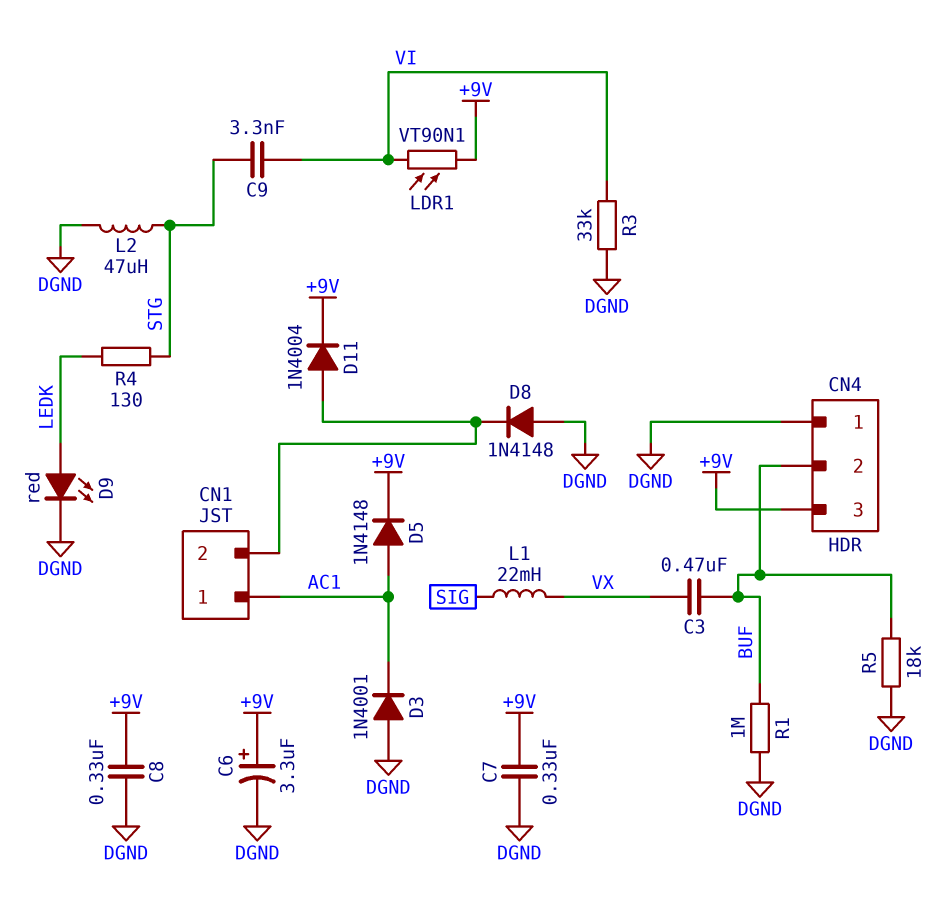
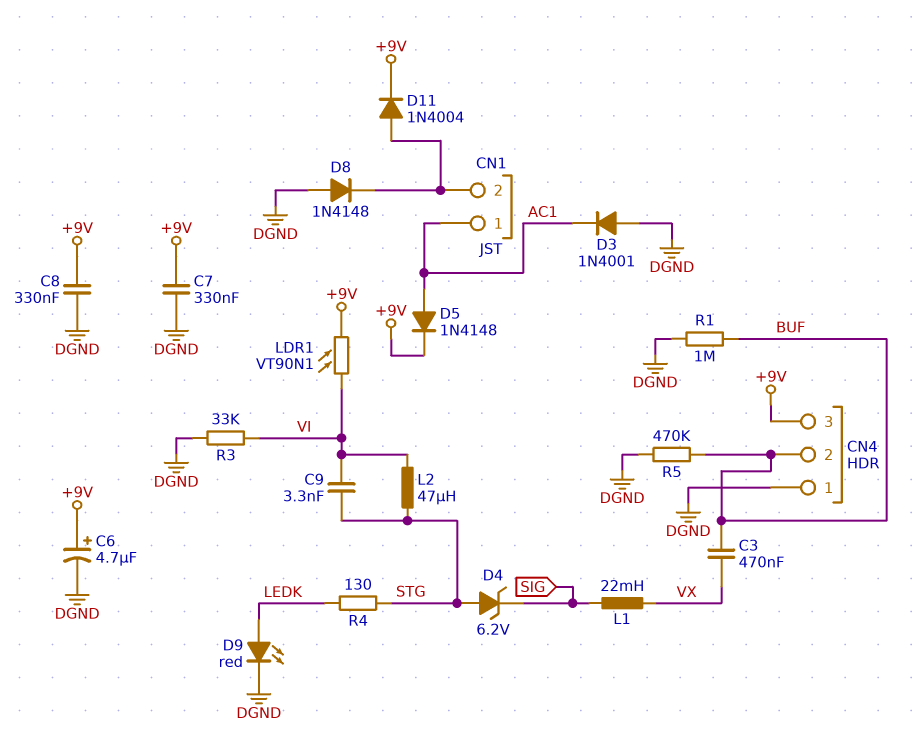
C6: 3.3uF (plus +9V, minus DGND) -> 4.7uF (plus +9V, minus DGND)
D4: none -> zener 6.2V (A STG, K SIG)
L2: 47uH (DGND, STG) -> 47uH (STG, VI)
R5: 18k (BUF, DGND) -> 470k (BUF, DGND)

